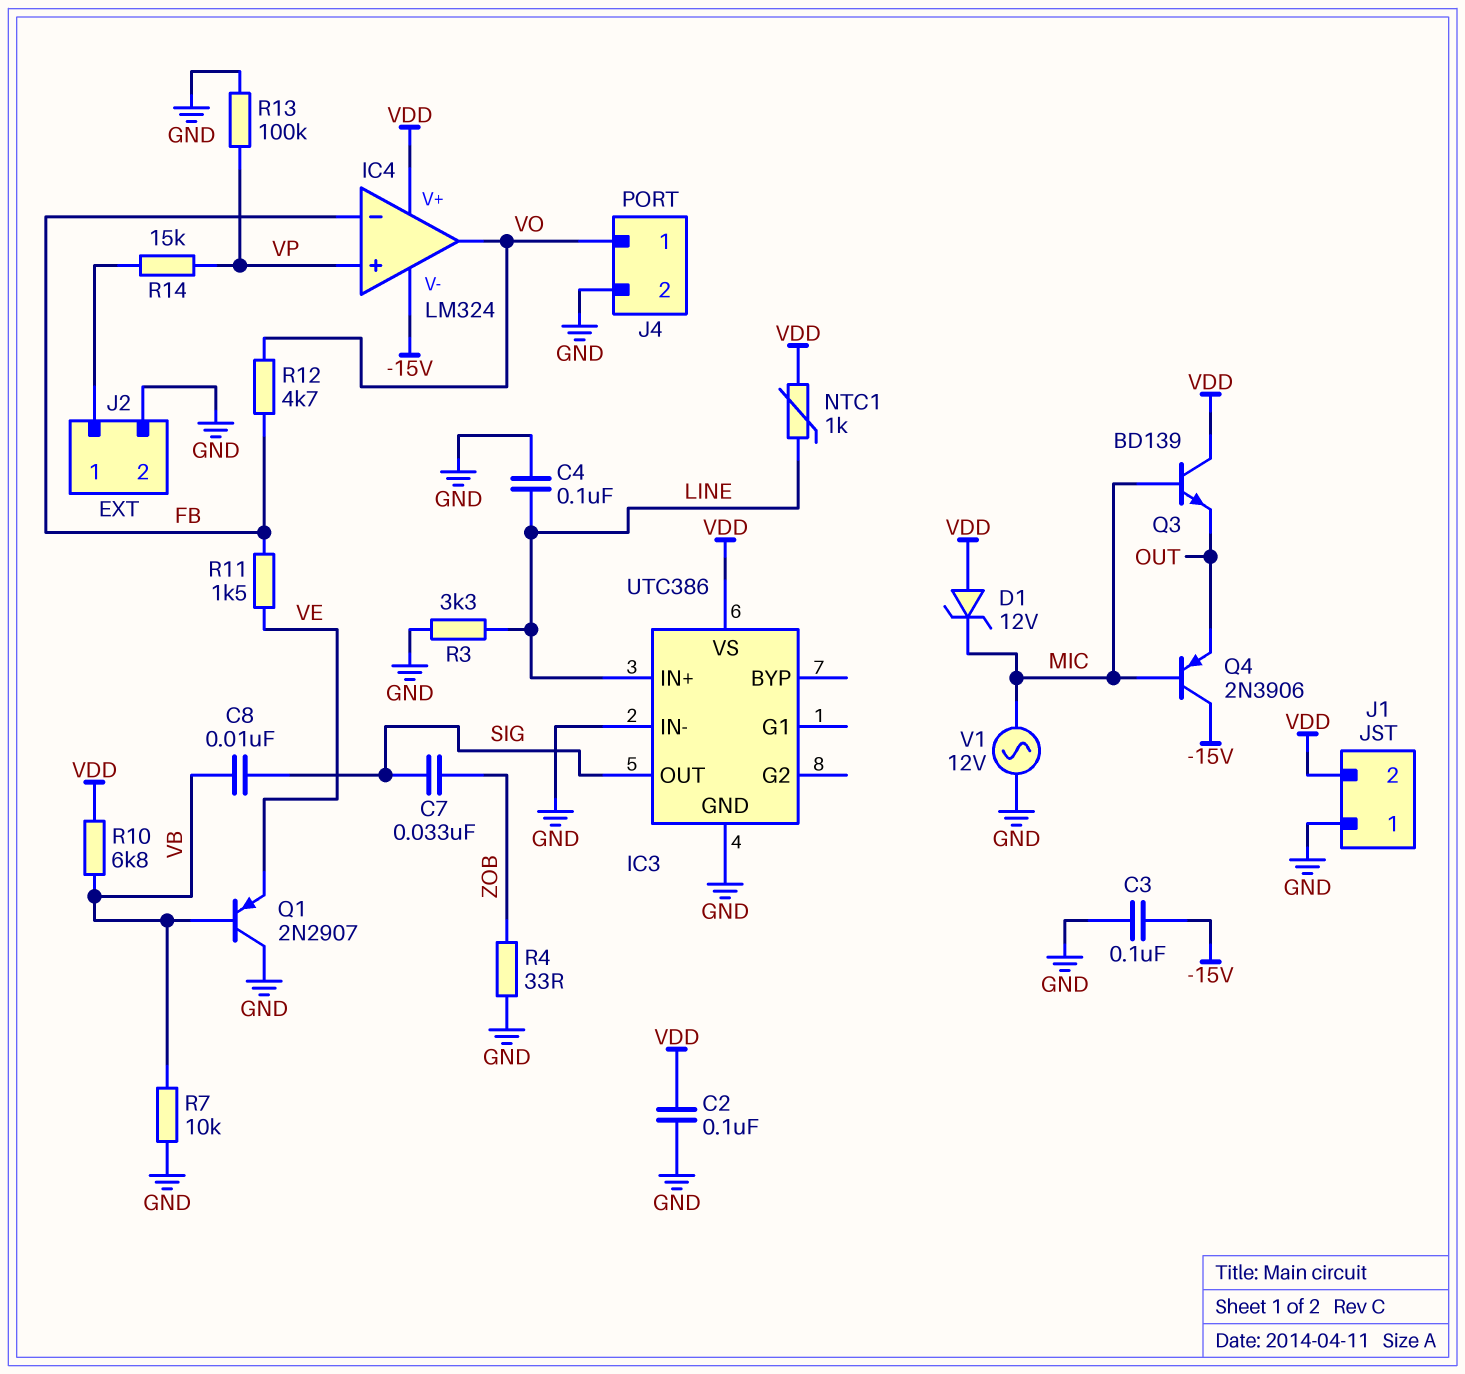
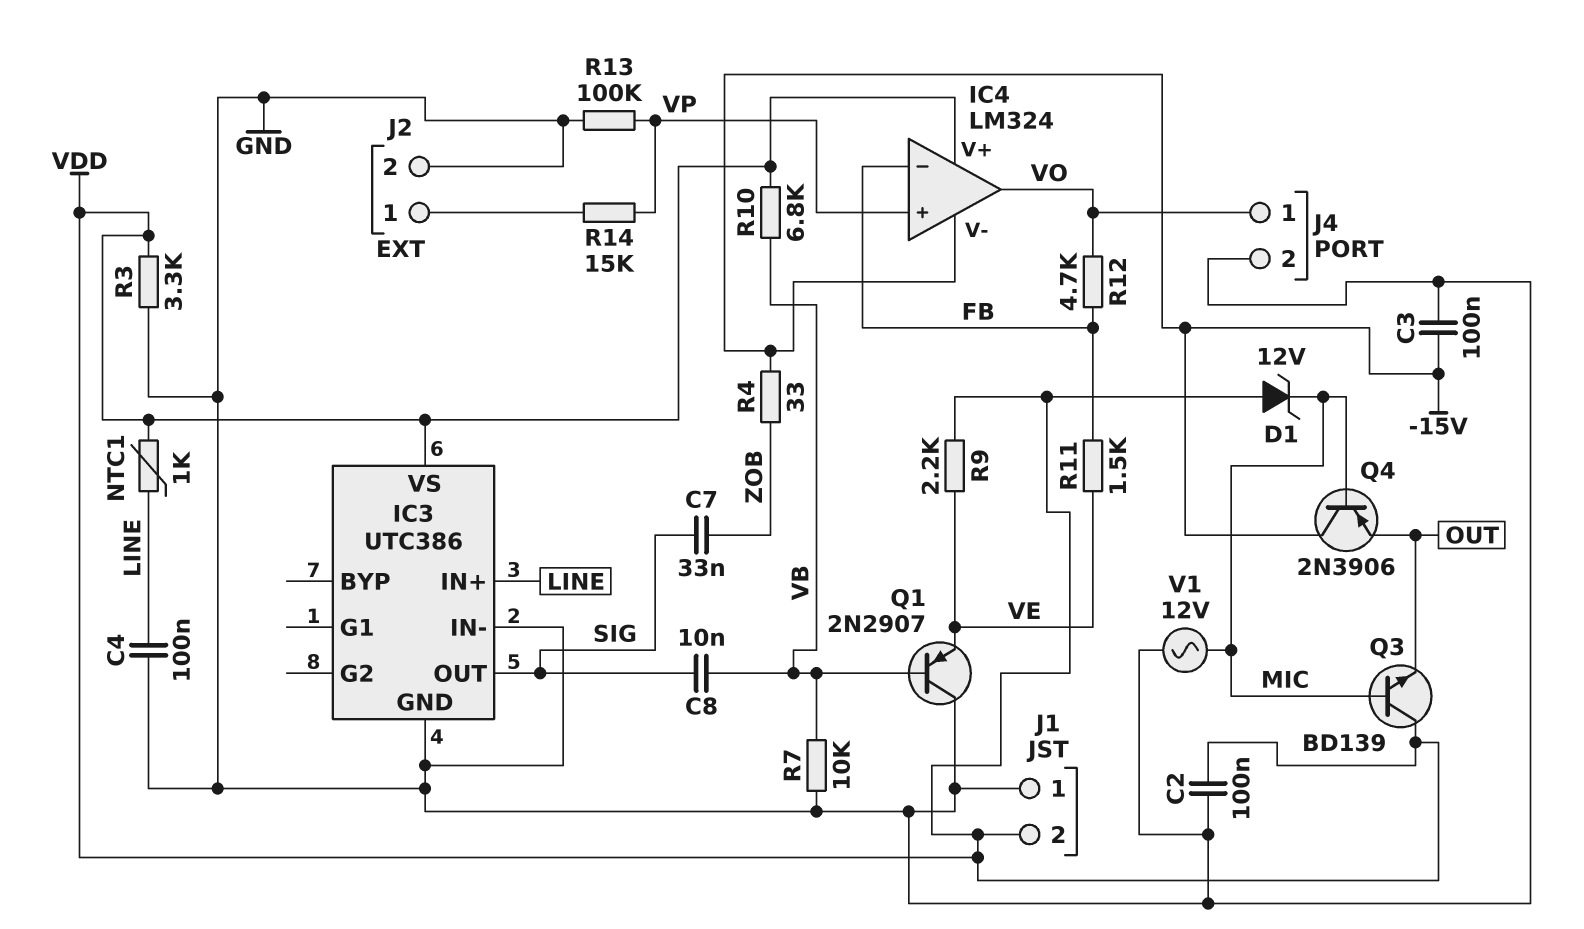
R3: 3.3k (GND, LINE) -> 3.3k (GND, VDD)
R4: 33 (GND, ZOB) -> 33 (-15V, ZOB)
R9: none -> 2.2k (VDD, VE)

